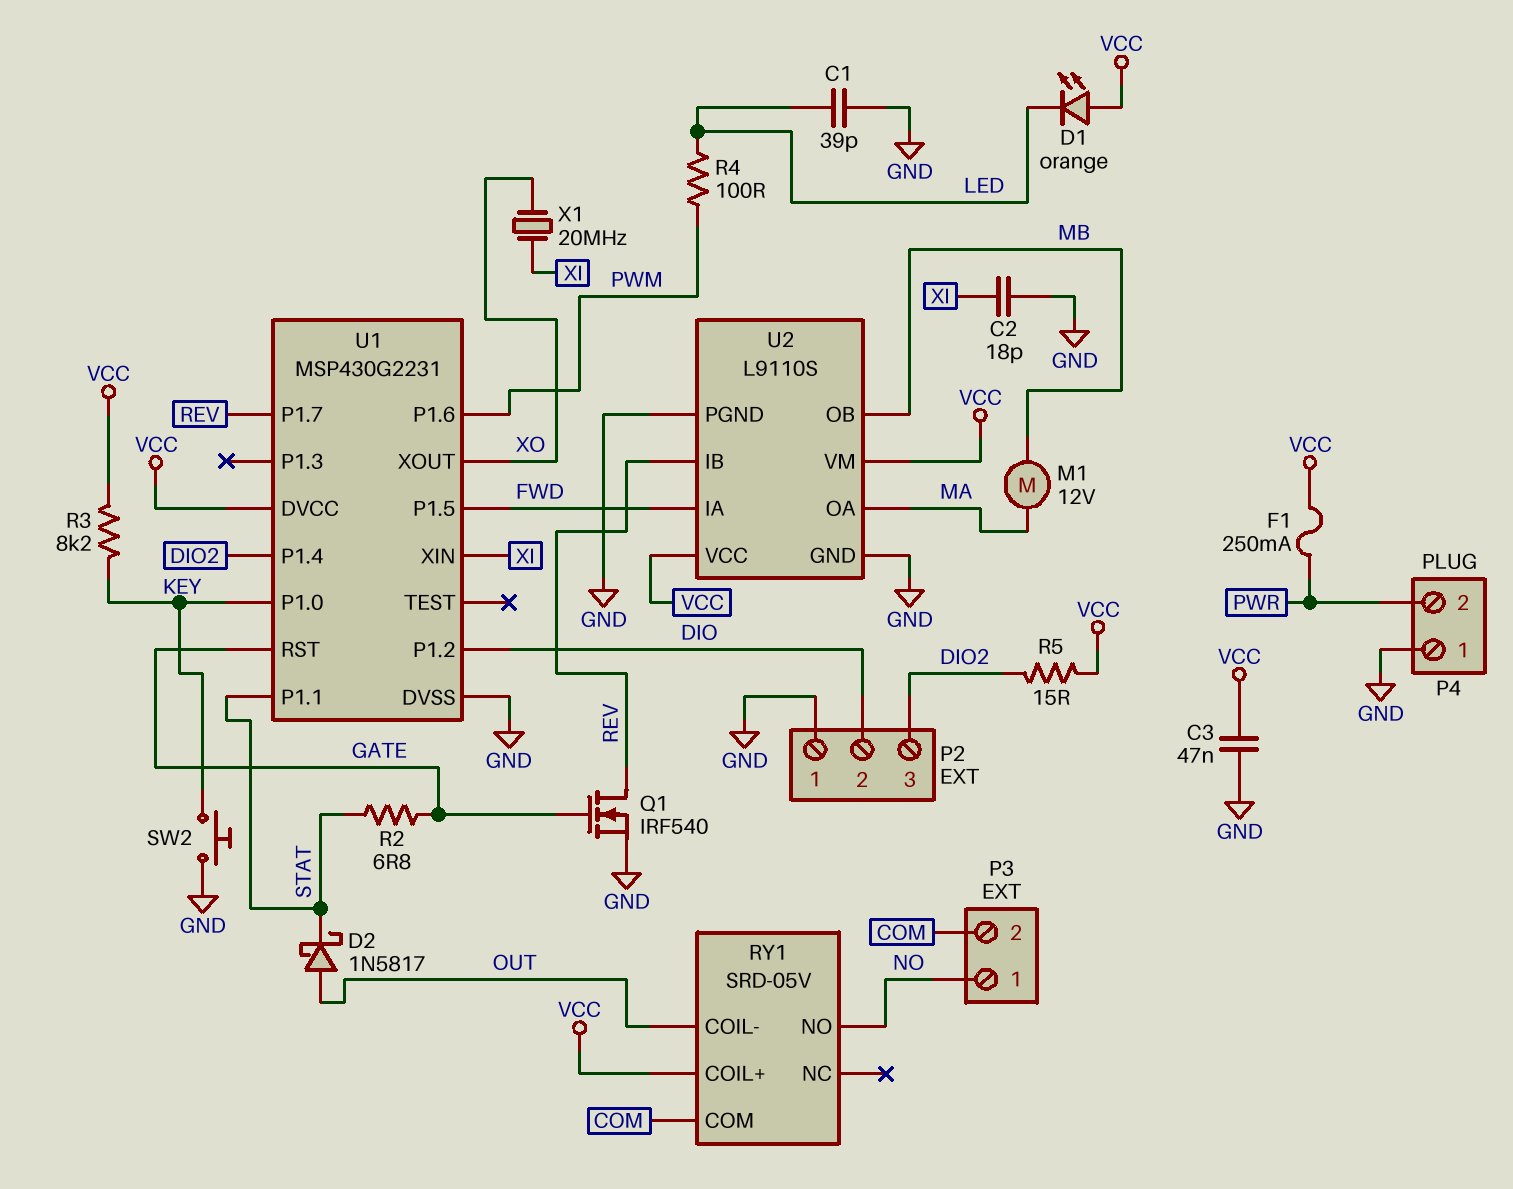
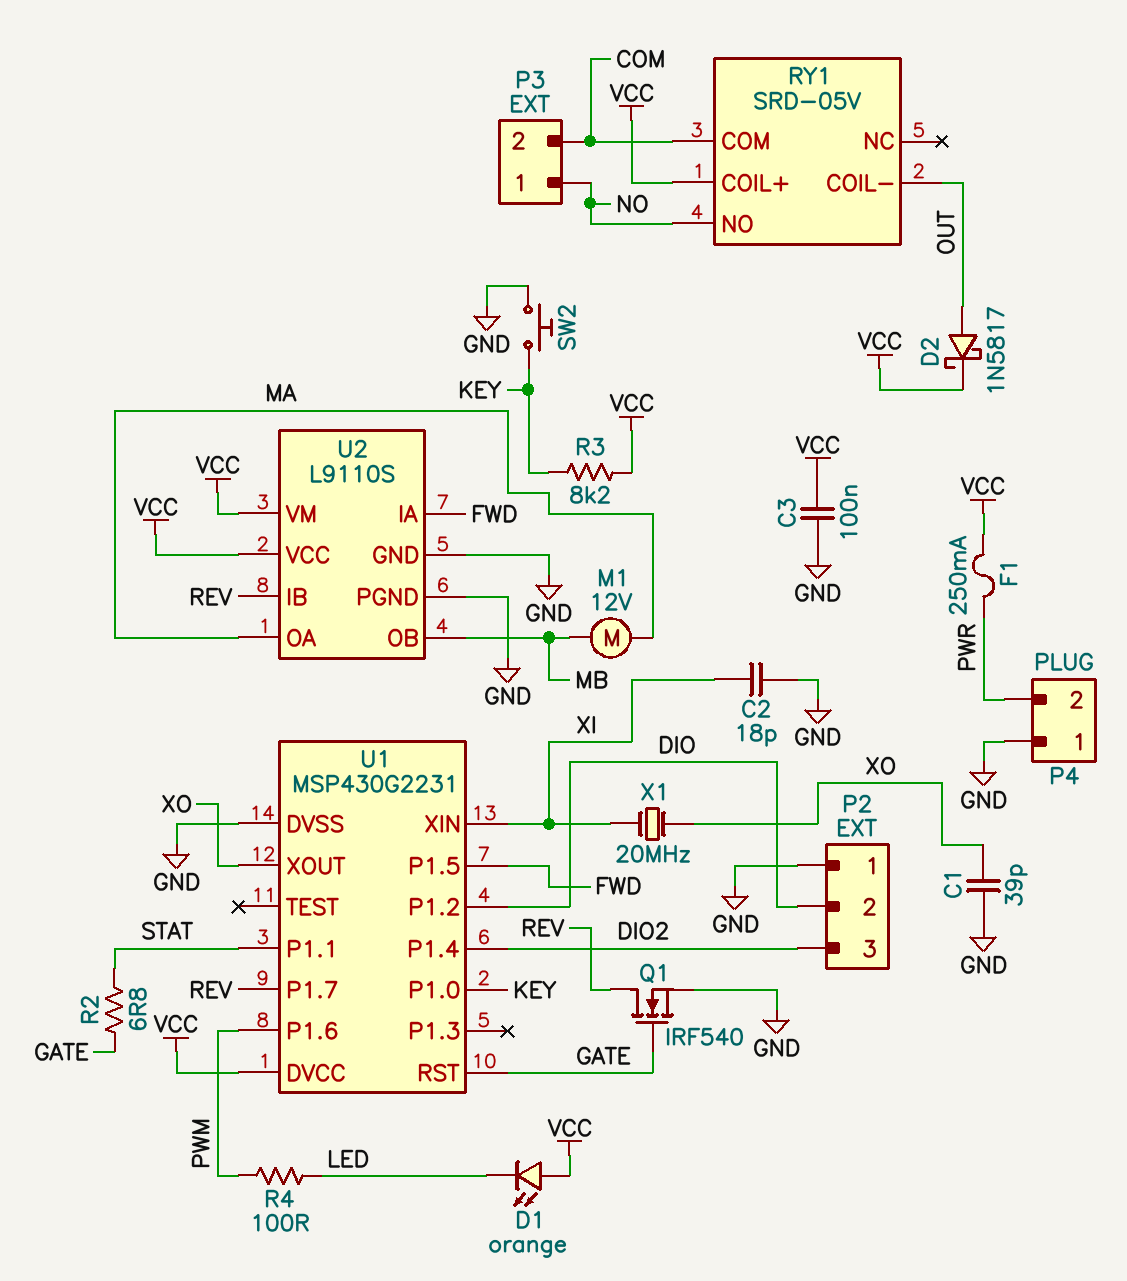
C1: 39pF (GND, LED) -> 39pF (GND, XO)
C3: 47nF (GND, VCC) -> 100nF (GND, VCC)
D2: schottky 1N5817 (A OUT, K STAT) -> schottky 1N5817 (A OUT, K VCC)
R5: 15 (DIO2, VCC) -> none

